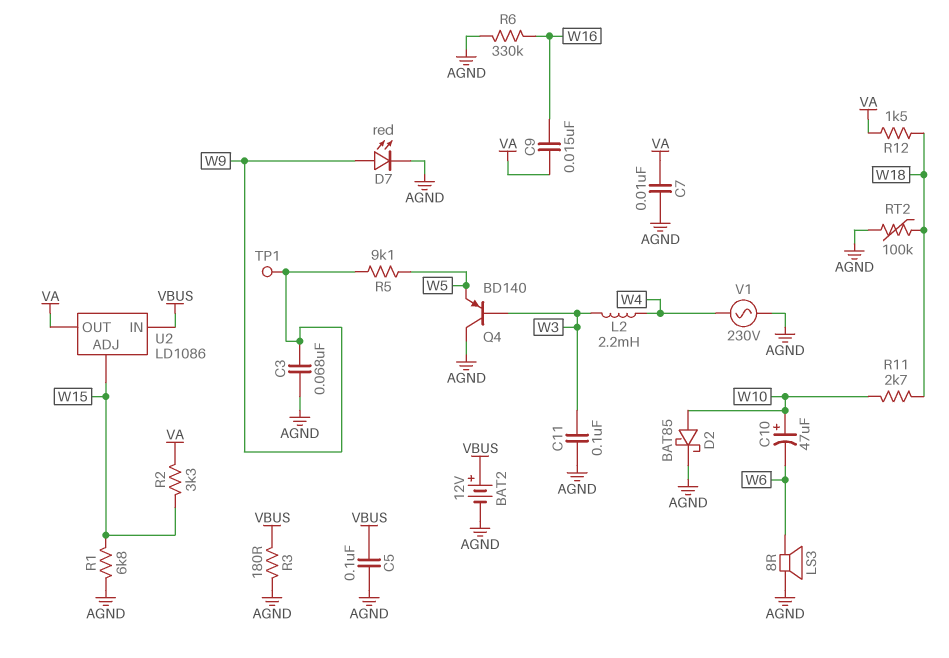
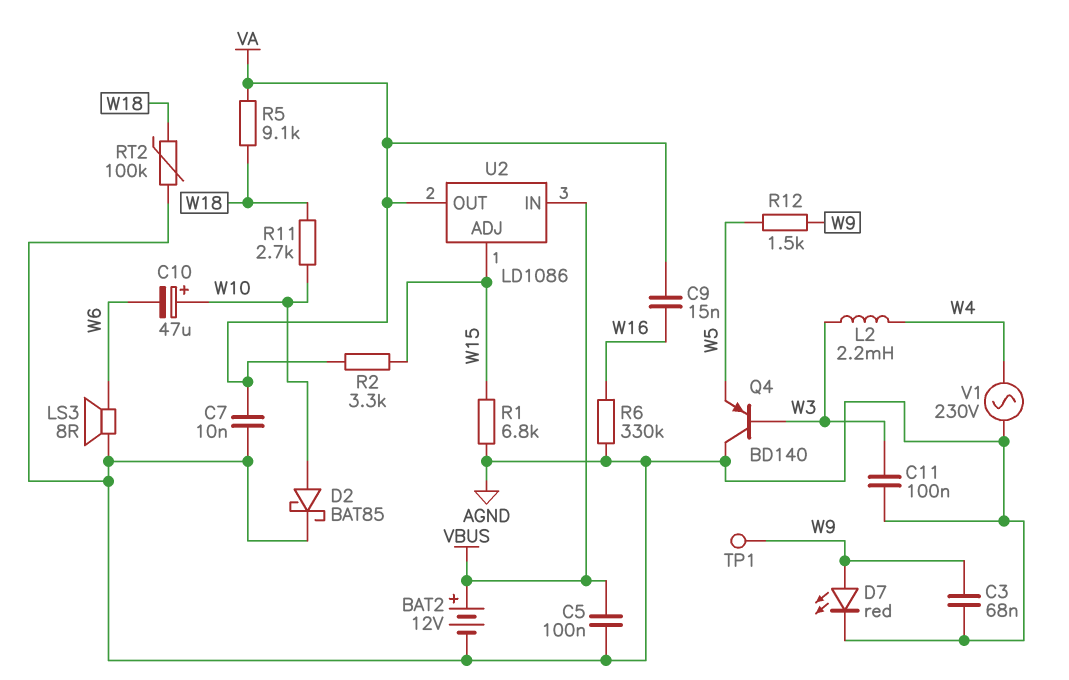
R3: 180 (AGND, VBUS) -> none
R5: 9.1k (W5, W9) -> 9.1k (VA, W18)
R12: 1.5k (VA, W18) -> 1.5k (W5, W9)

